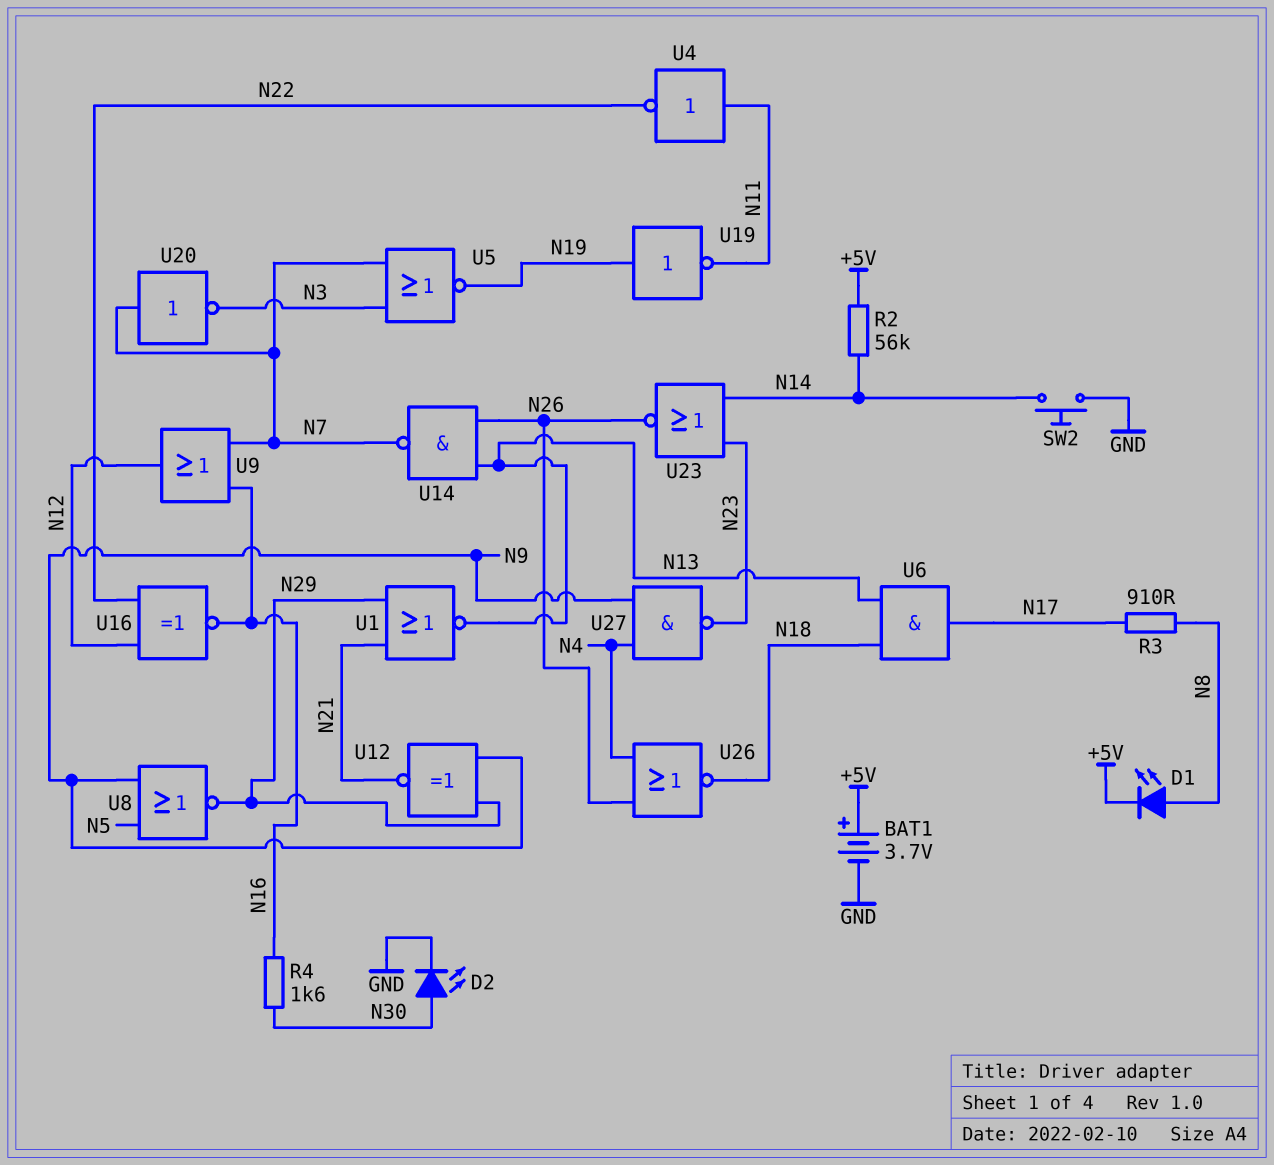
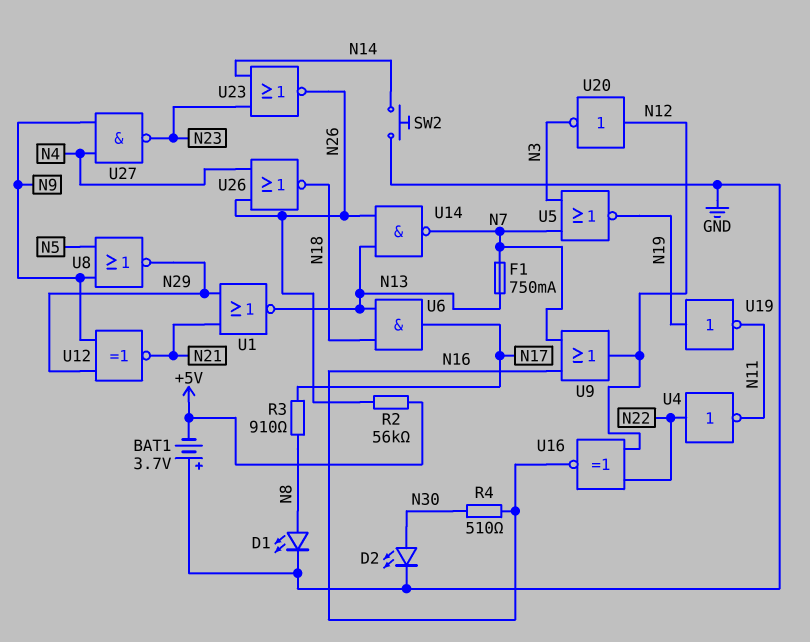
BAT1: 3.7V (plus +5V, minus GND) -> 3.7V (plus GND, minus +5V)
D1: LED (A N8, K +5V) -> LED (A N8, K GND)
F1: none -> 750mA (N7, N13)
R2: 56k (+5V, N14) -> 56k (+5V, N26)
R4: 1.6k (N16, N30) -> 510 (N16, N30)
U4: NOT (in N11, out N22) -> NOT (in N22, out N11)
U20: NOT (in N7, out N3) -> NOT (in N12, out N3)

